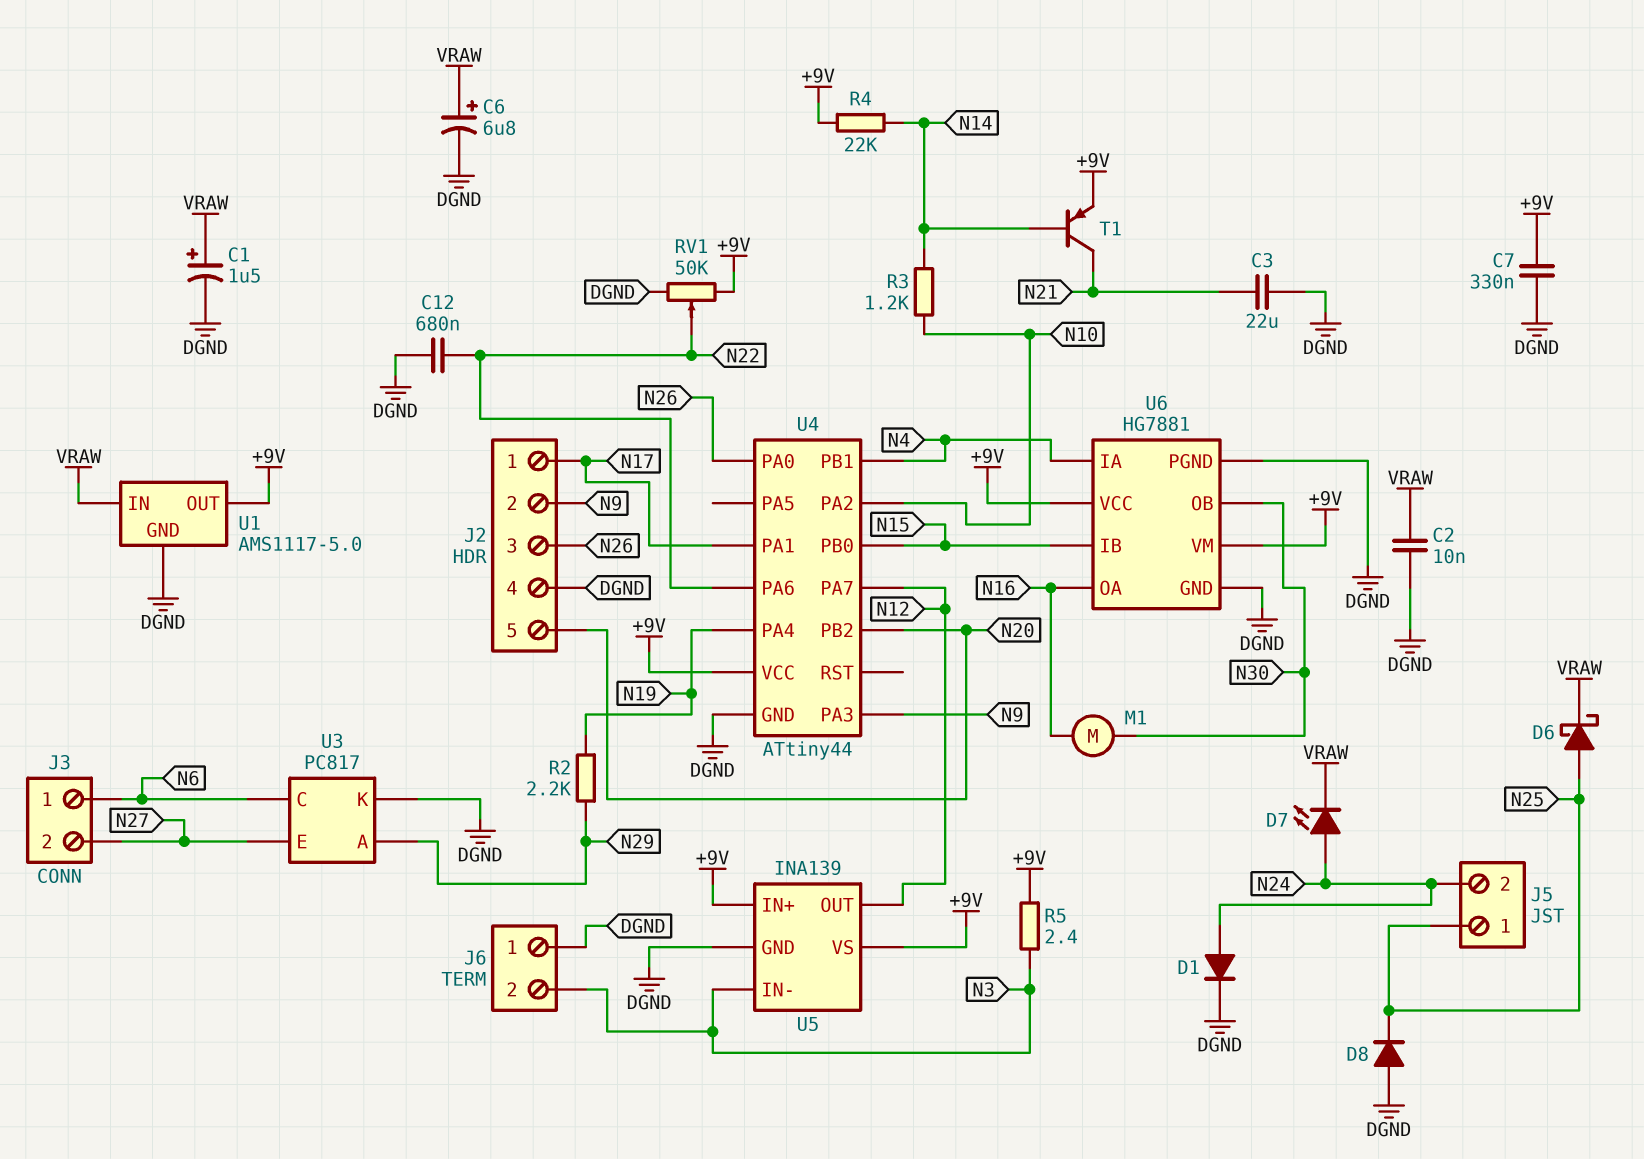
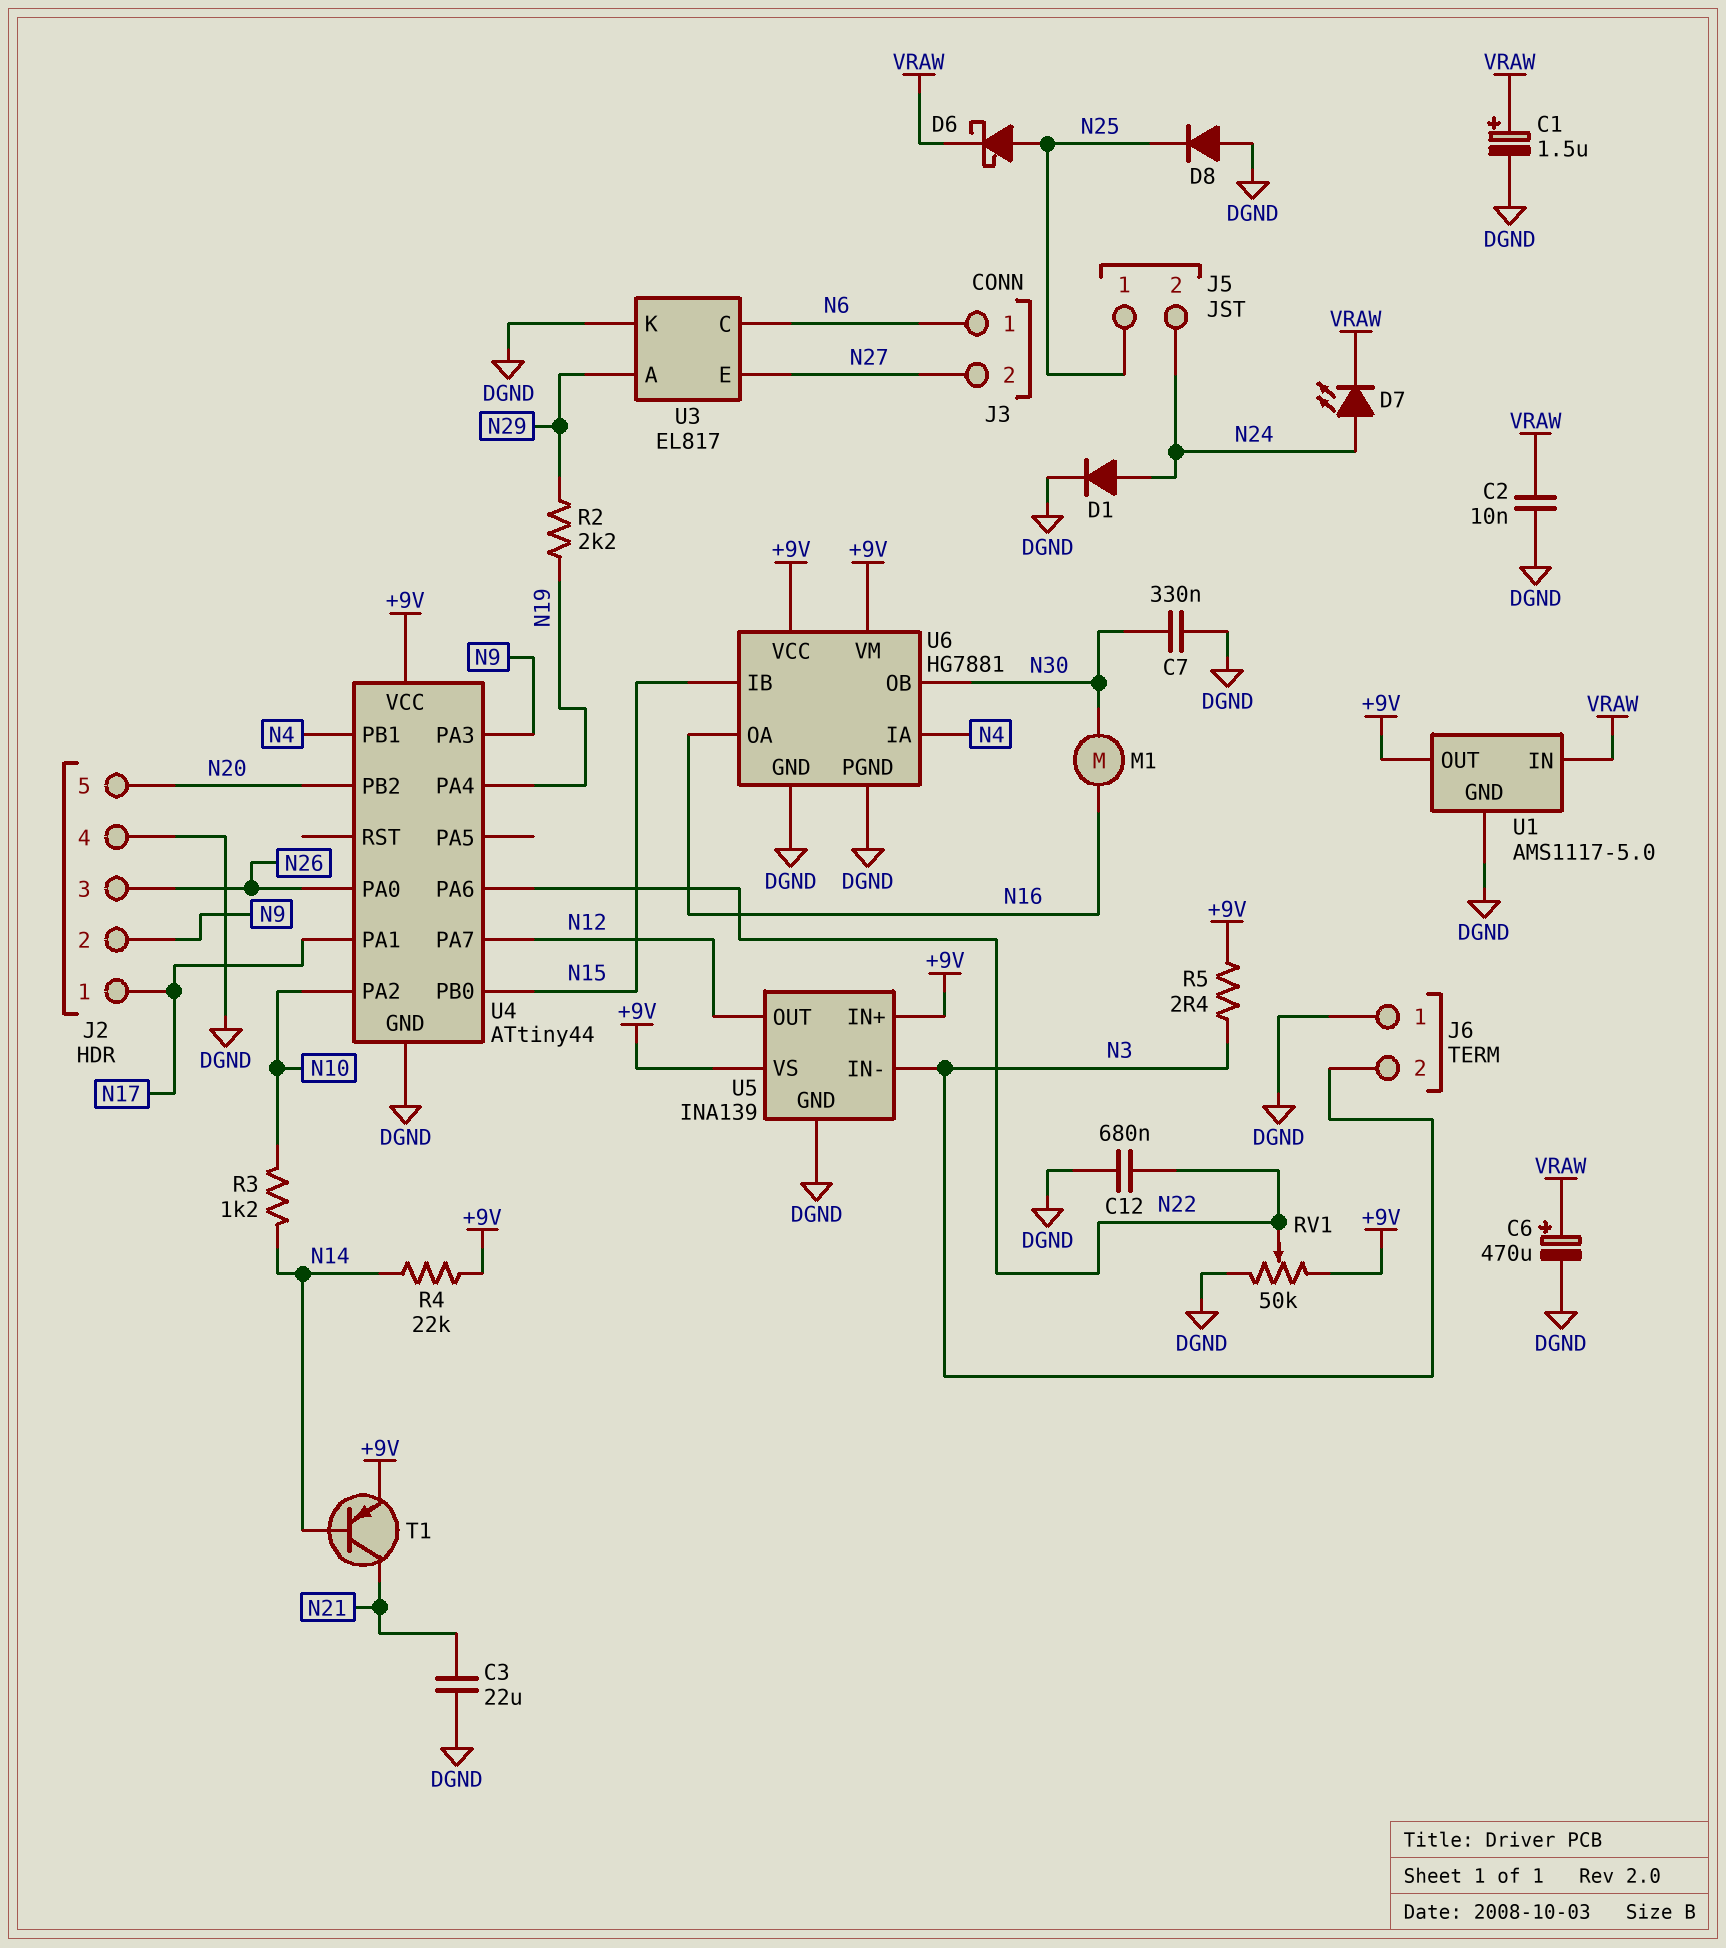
C6: 6.8uF (plus VRAW, minus DGND) -> 470uF (plus VRAW, minus DGND)
C7: 330nF (+9V, DGND) -> 330nF (DGND, N30)
U3: PC817 -> EL817

